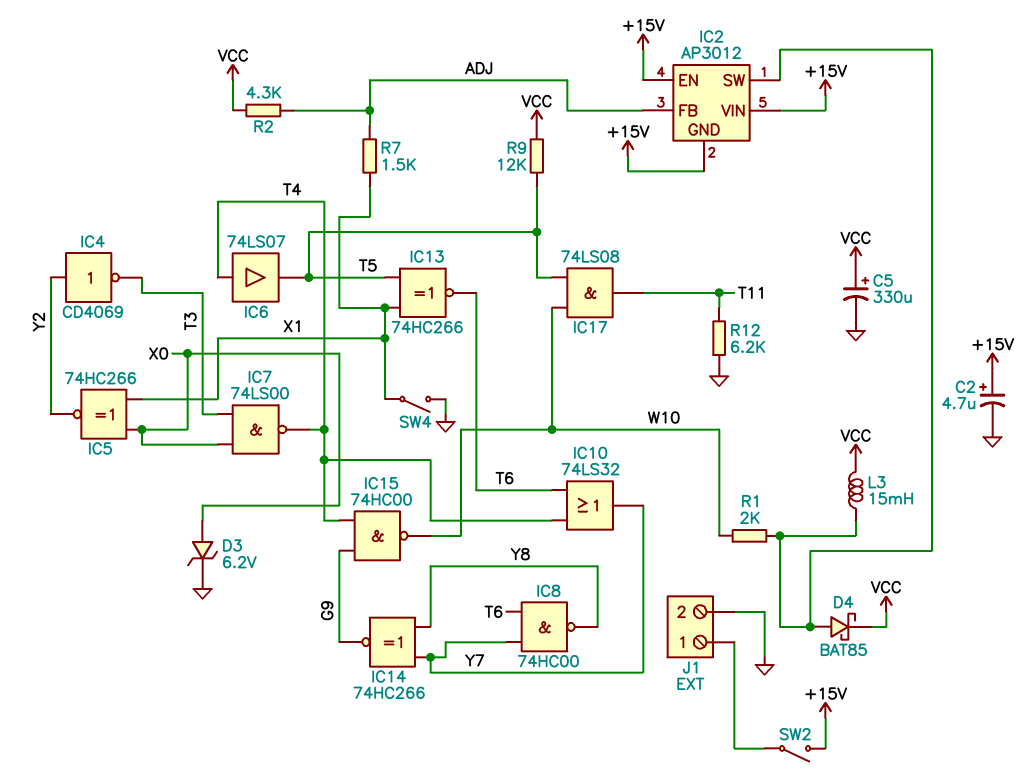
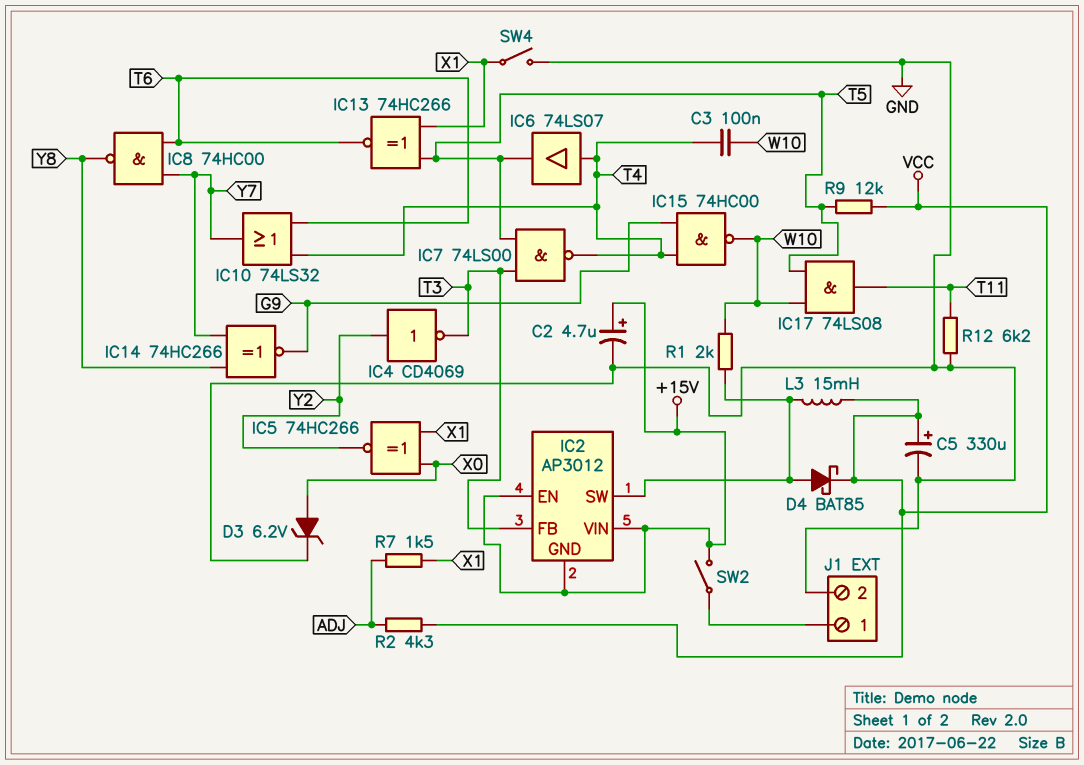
C3: none -> 100nF (T4, W10)
IC2 pin FB: ADJ -> T3
IC7: NAND 74LS00 (in T3, in X0, out T4) -> NAND 74LS00 (in T3, in T5, out T4)

